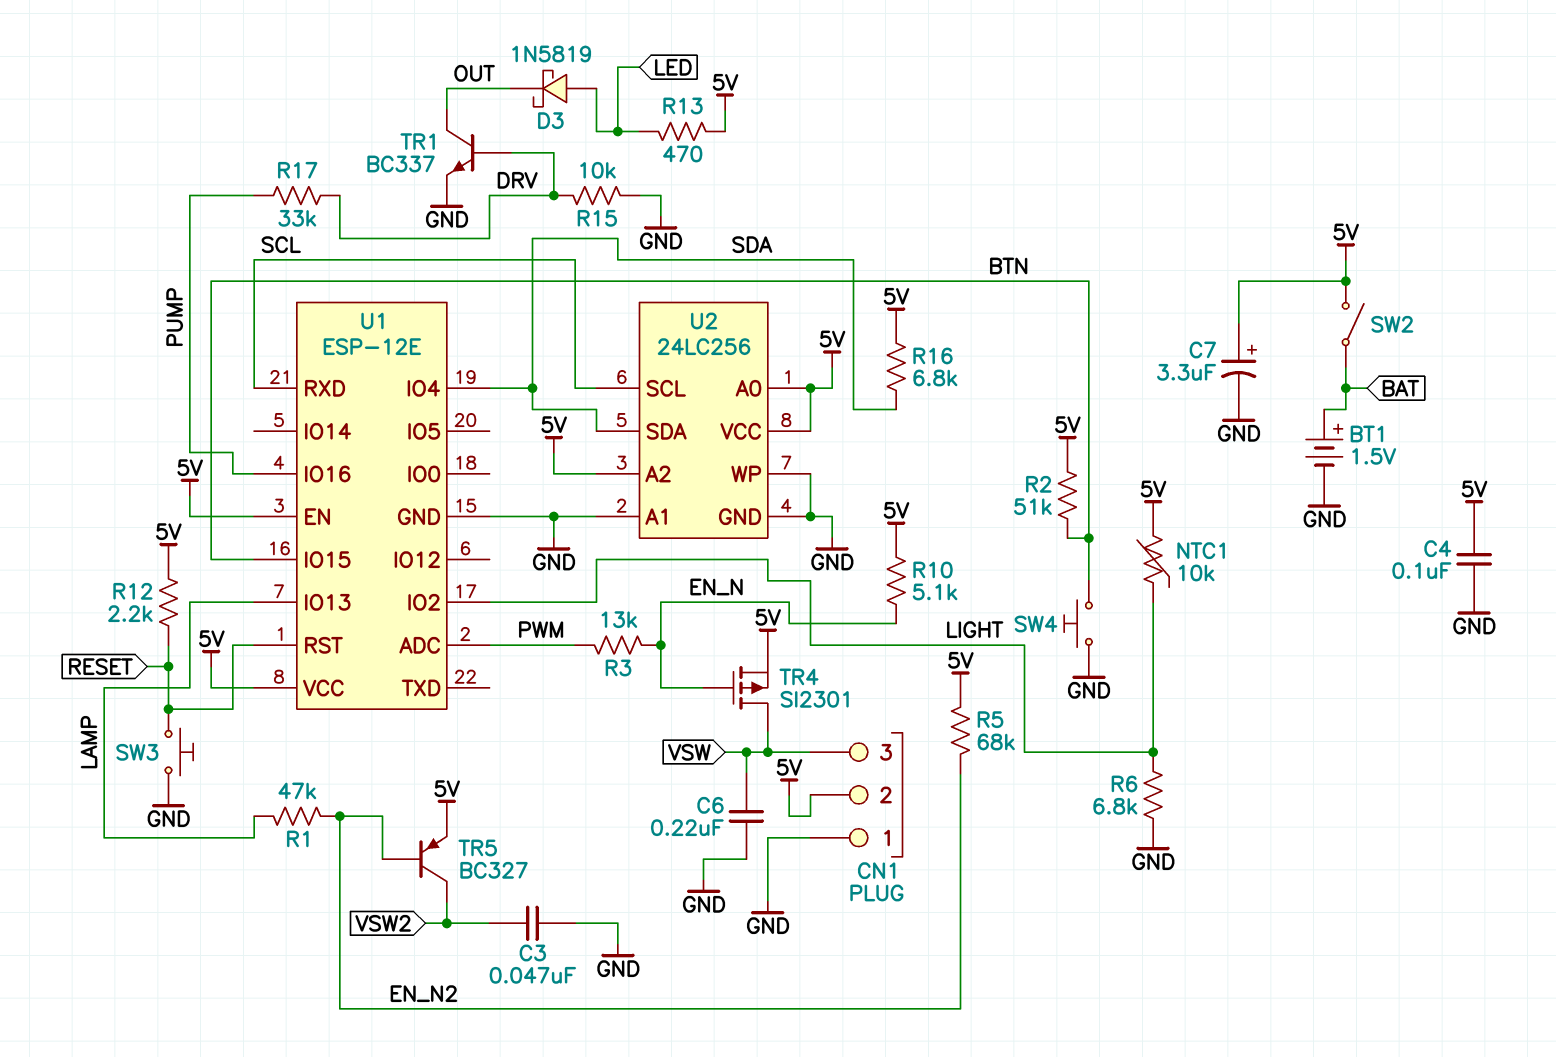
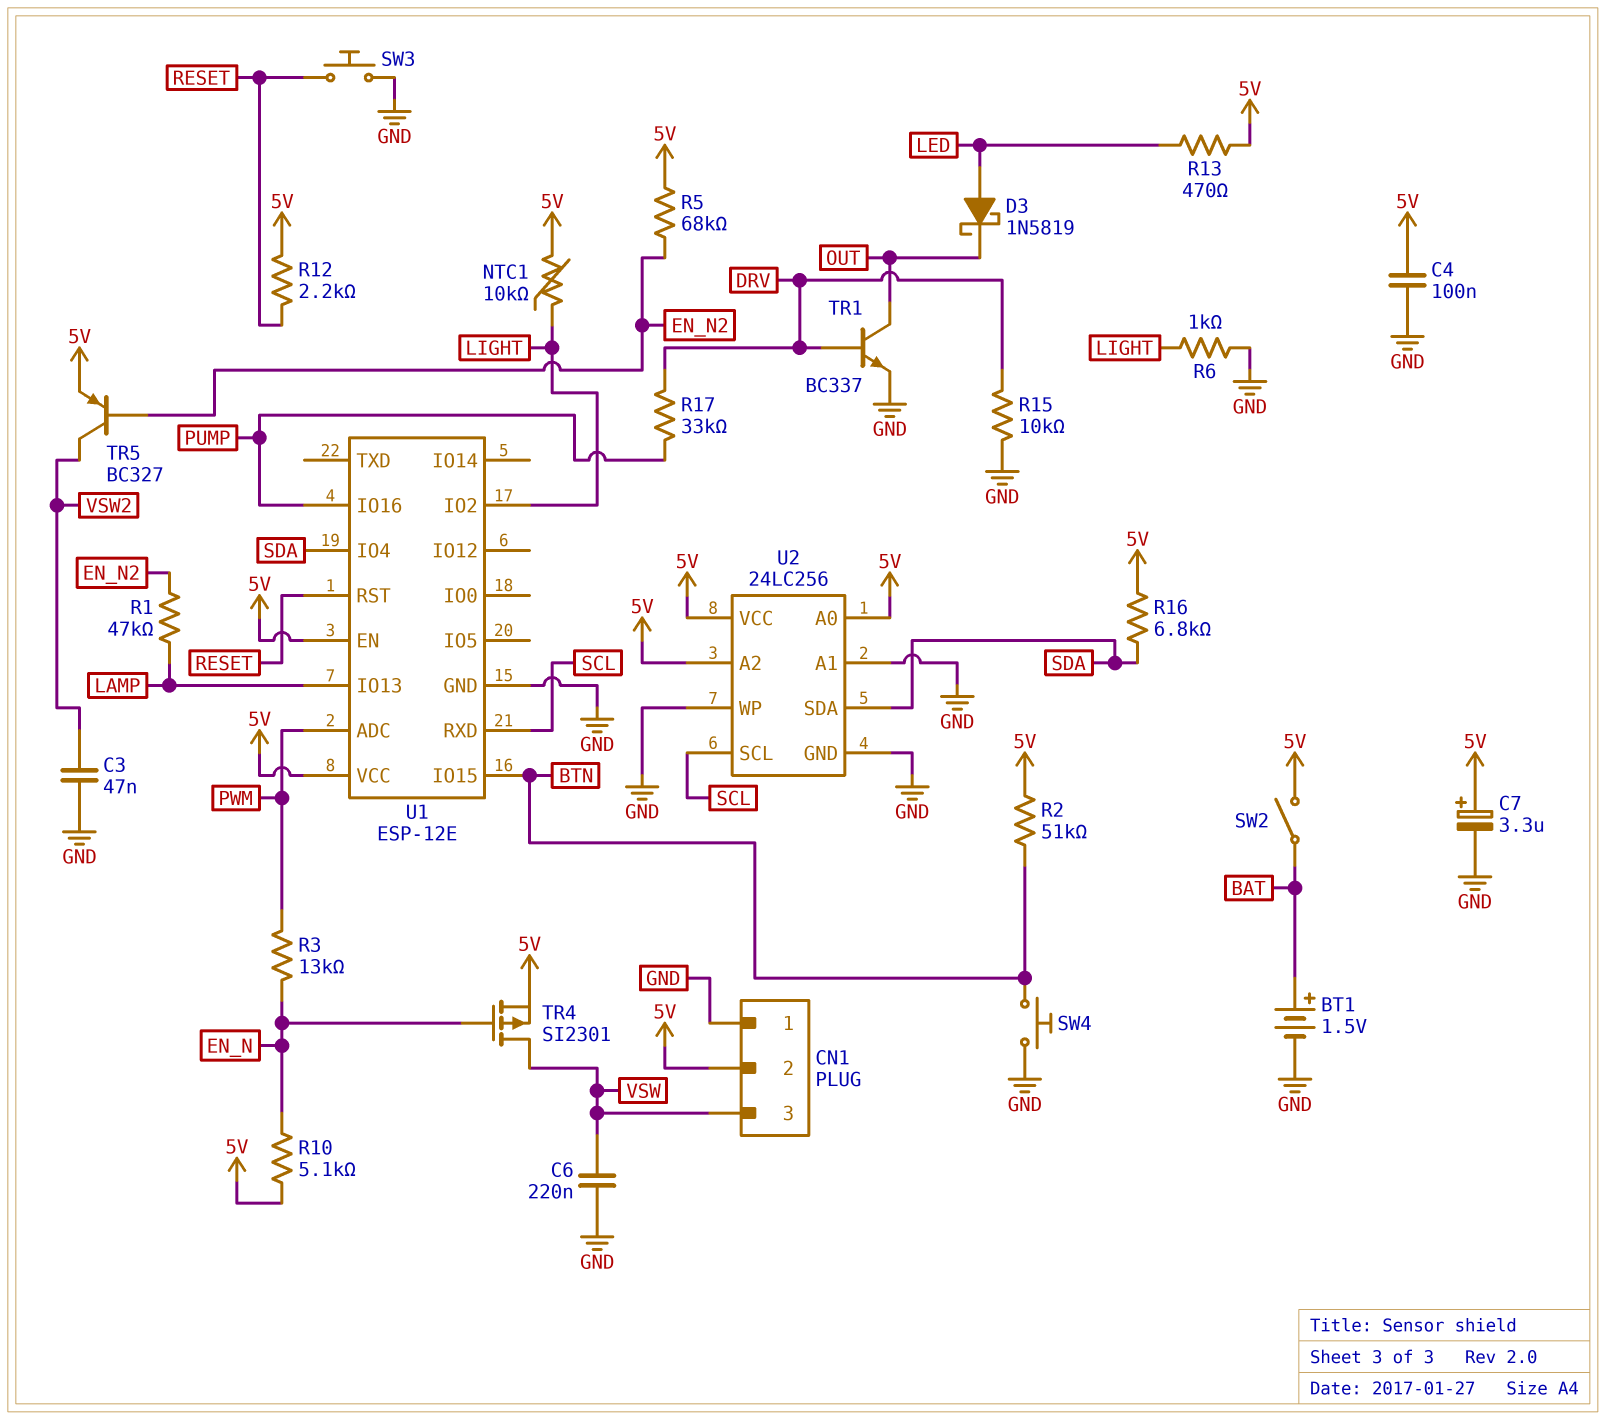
R6: 6.8k (GND, LIGHT) -> 1k (GND, LIGHT)

